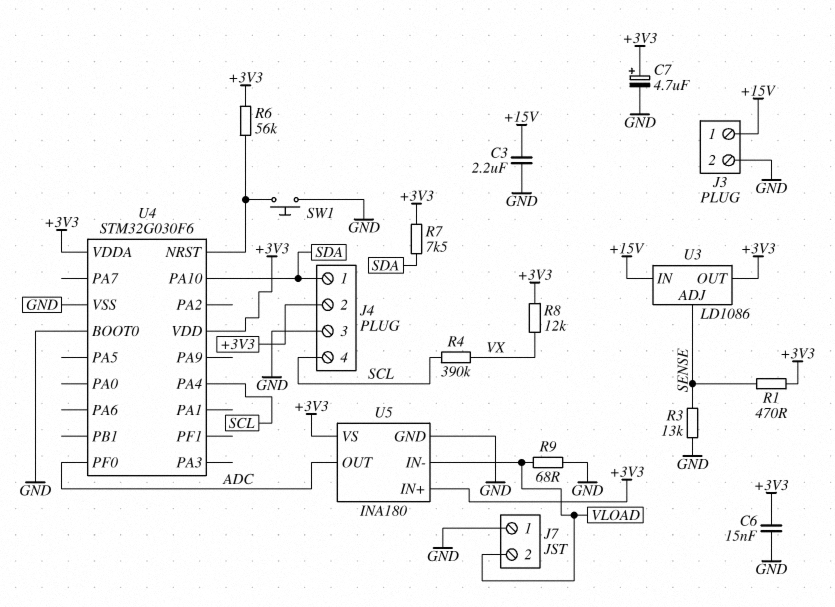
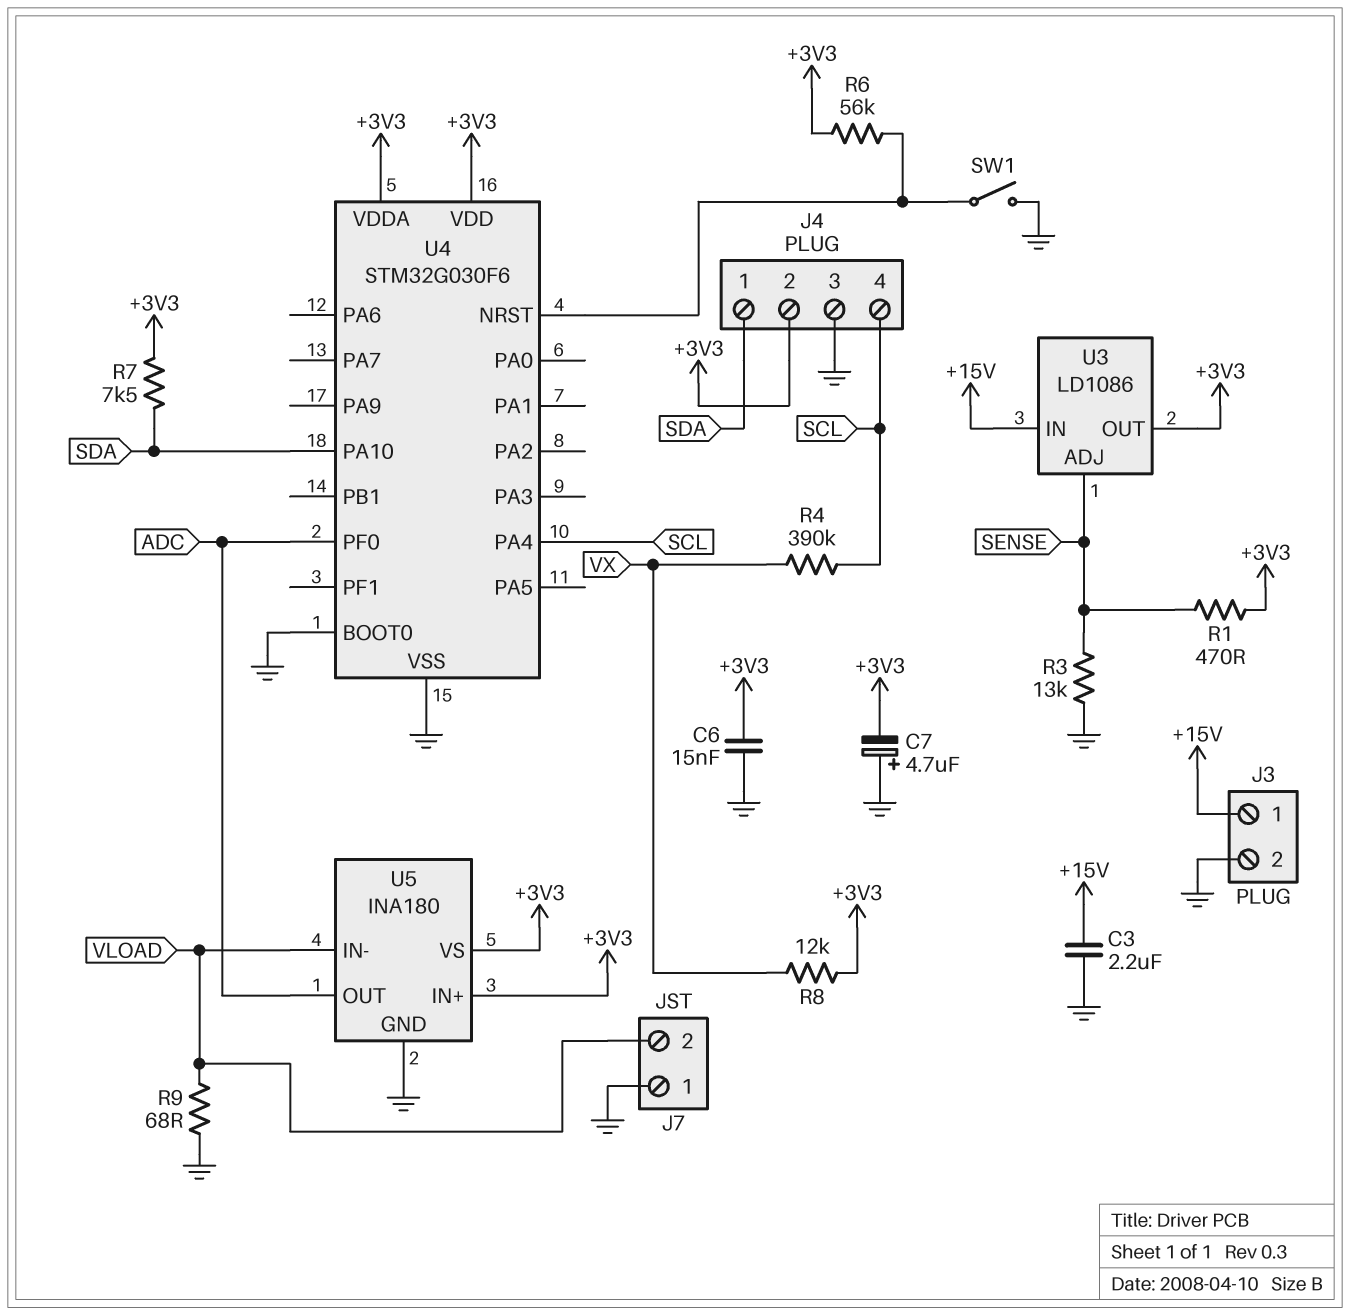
C7: 4.7uF (plus +3V3, minus GND) -> 4.7uF (plus GND, minus +3V3)
SW1: button (GND, U4/NRST) -> switch (GND, U4/NRST)

